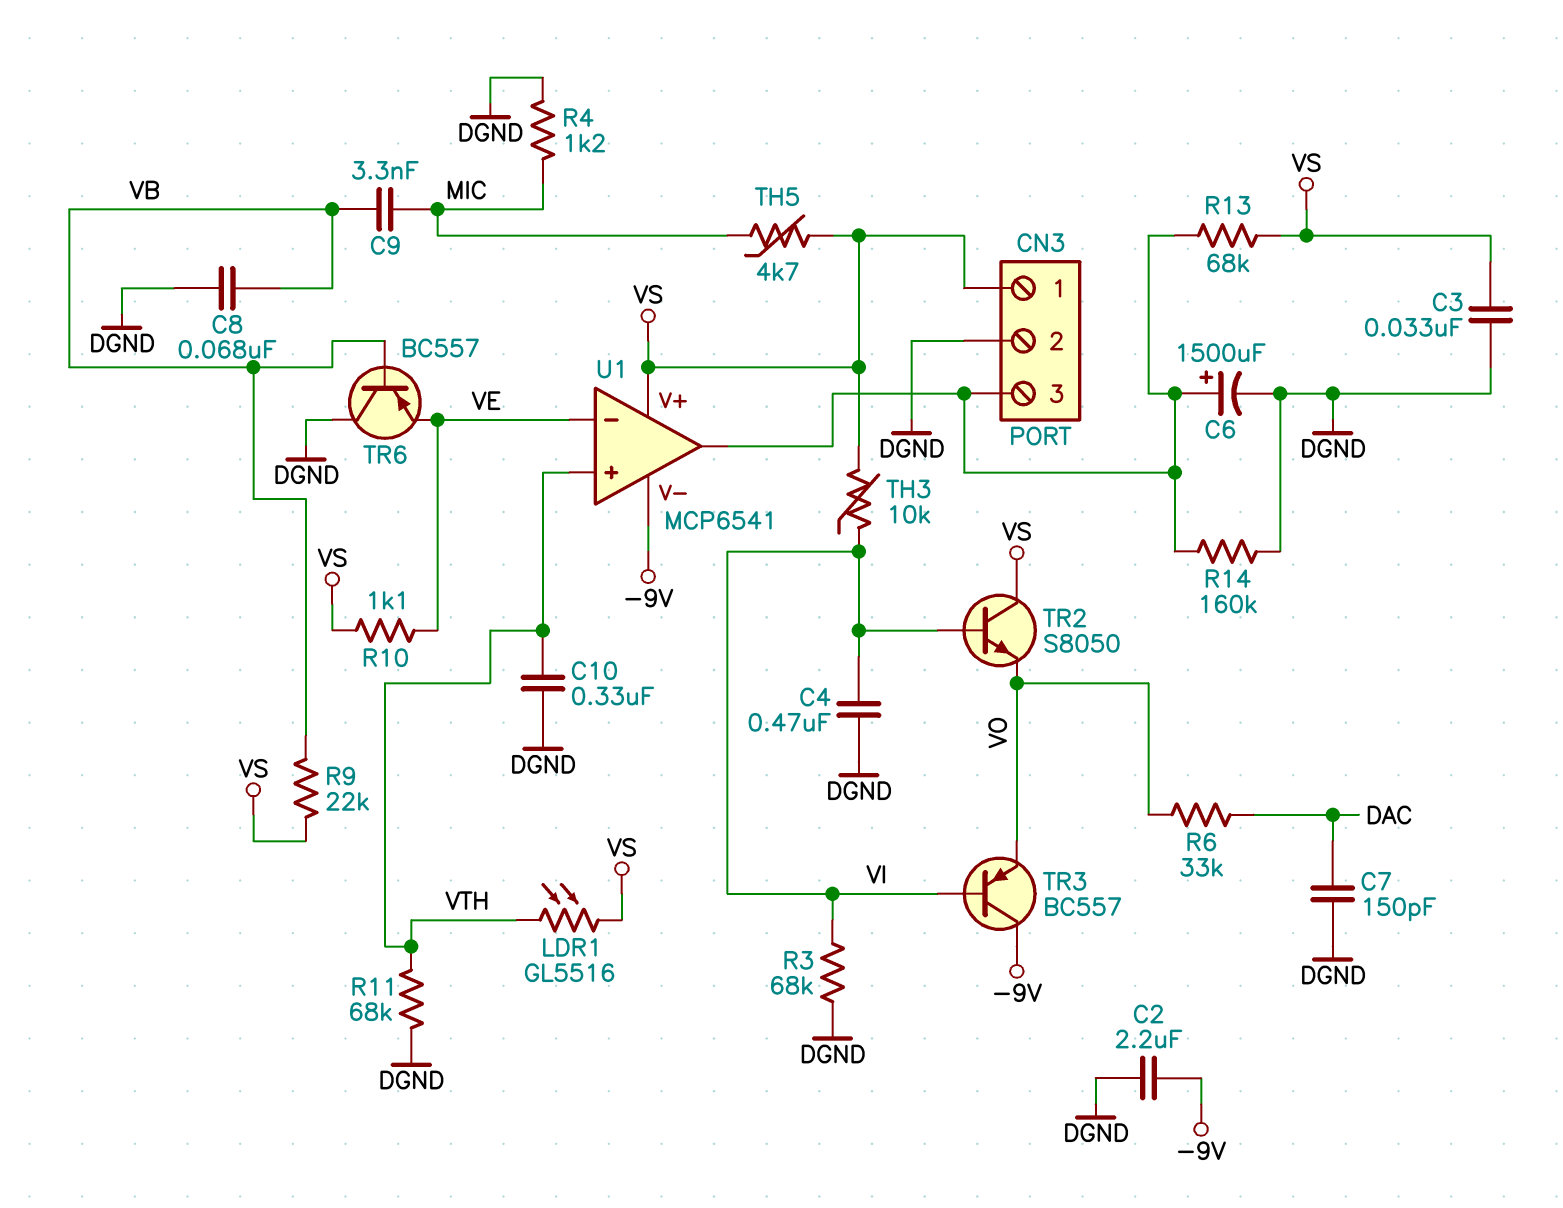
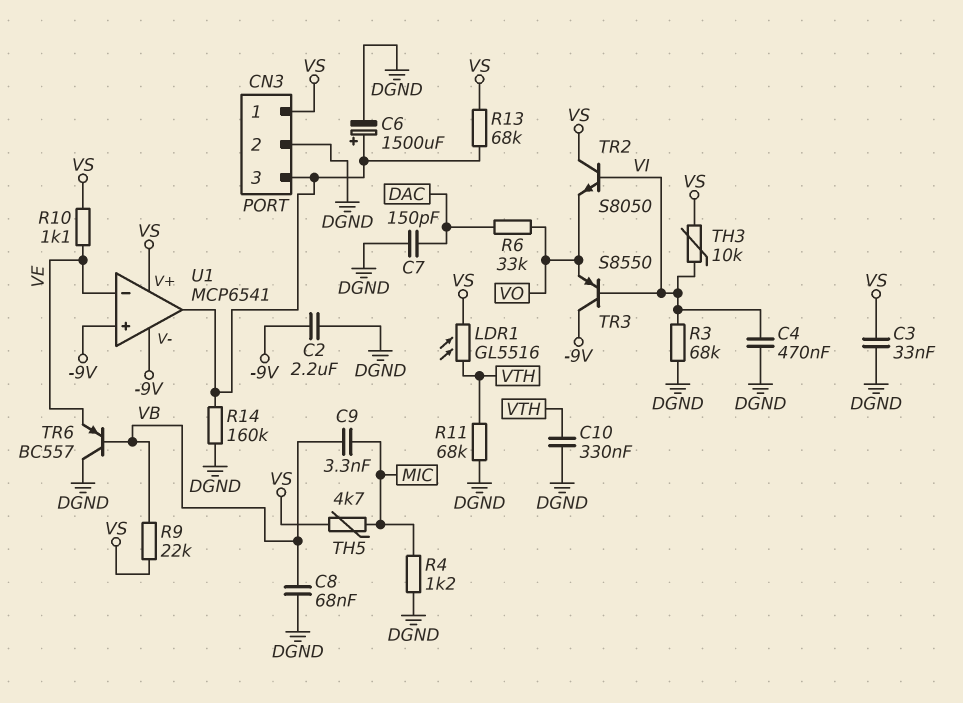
TR3: PNP BC557 (B VI, C -9V, E VO) -> PNP S8550 (B VI, C -9V, E VO)
U1 pin in+: VTH -> -9V

